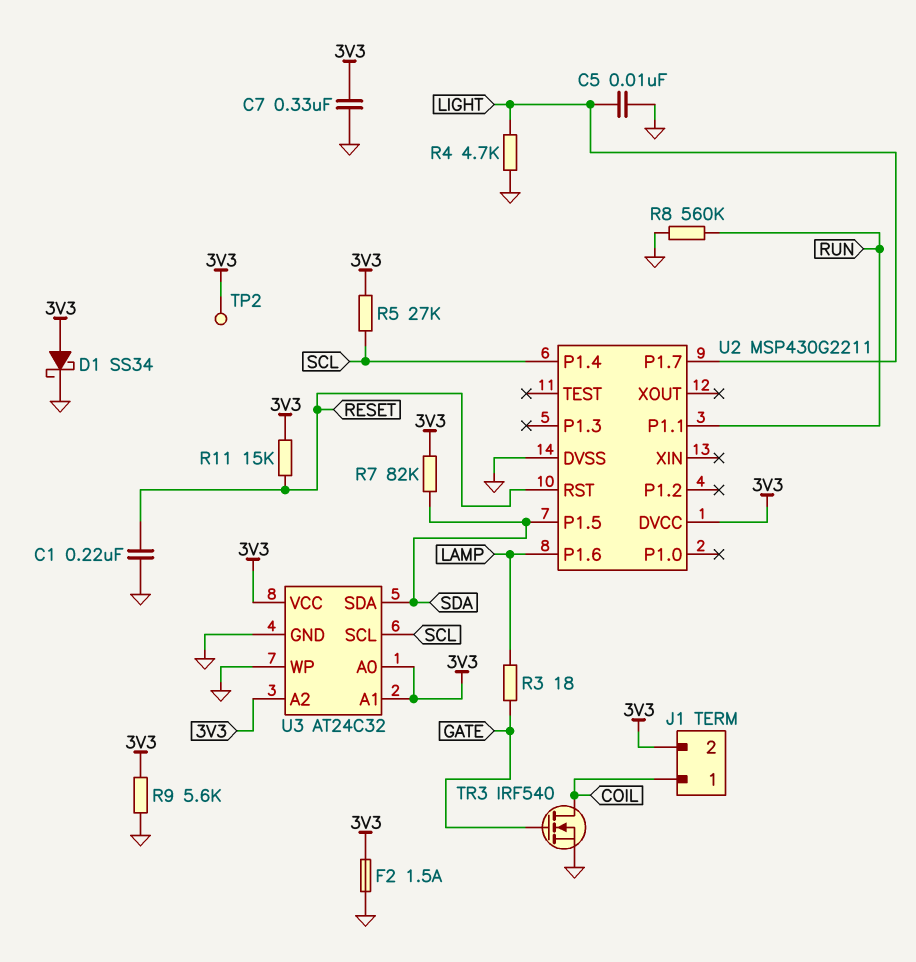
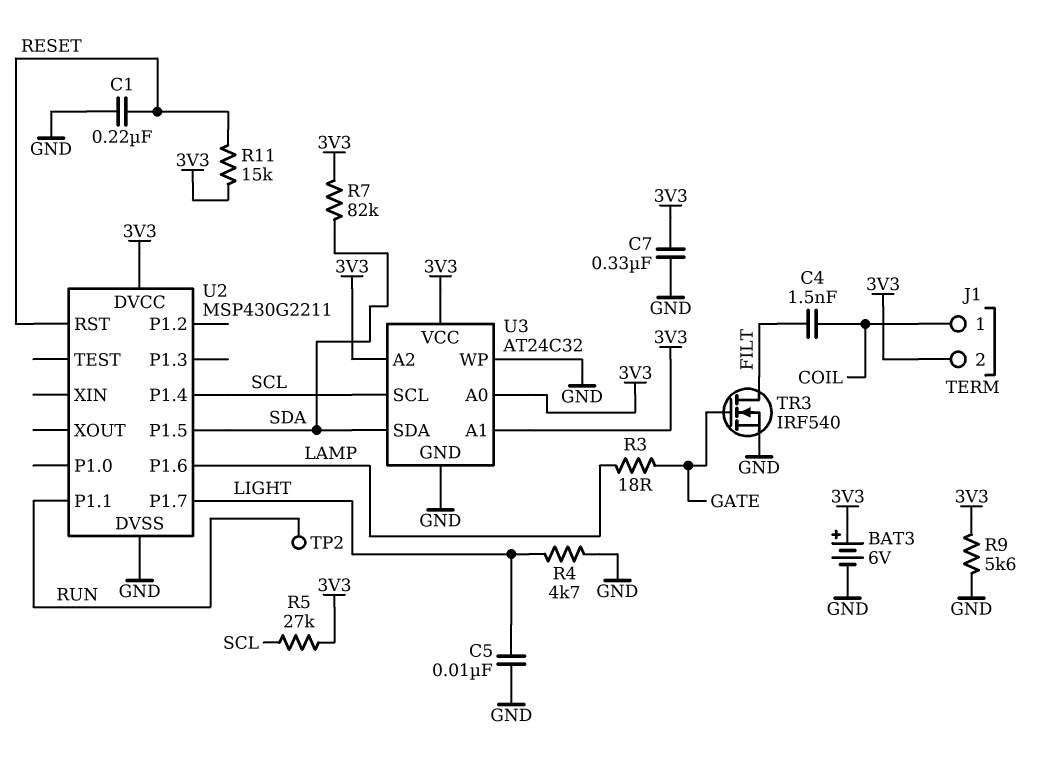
BAT3: none -> 6V (plus 3V3, minus GND)
C4: none -> 1.5nF (COIL, FILT)
D1: schottky SS34 (A 3V3, K GND) -> none
F2: 1.5A (3V3, GND) -> none
R8: 560k (GND, RUN) -> none
TP2: test point (3V3) -> test point (RUN)
TR3: NMOS IRF540 (G GATE, D COIL, S GND) -> NMOS IRF540 (G GATE, D FILT, S GND)

